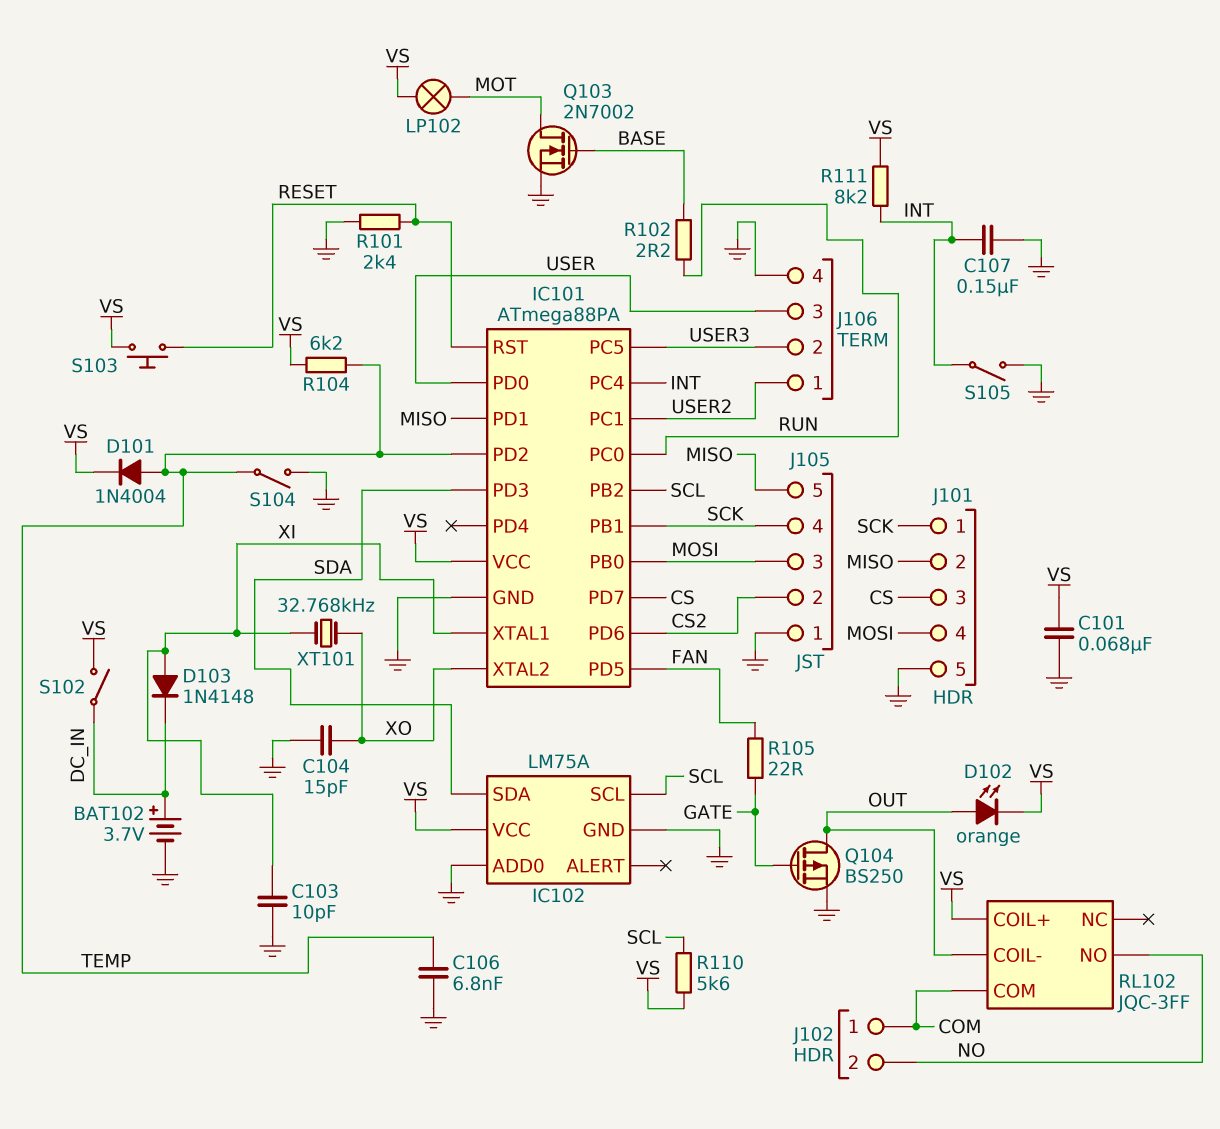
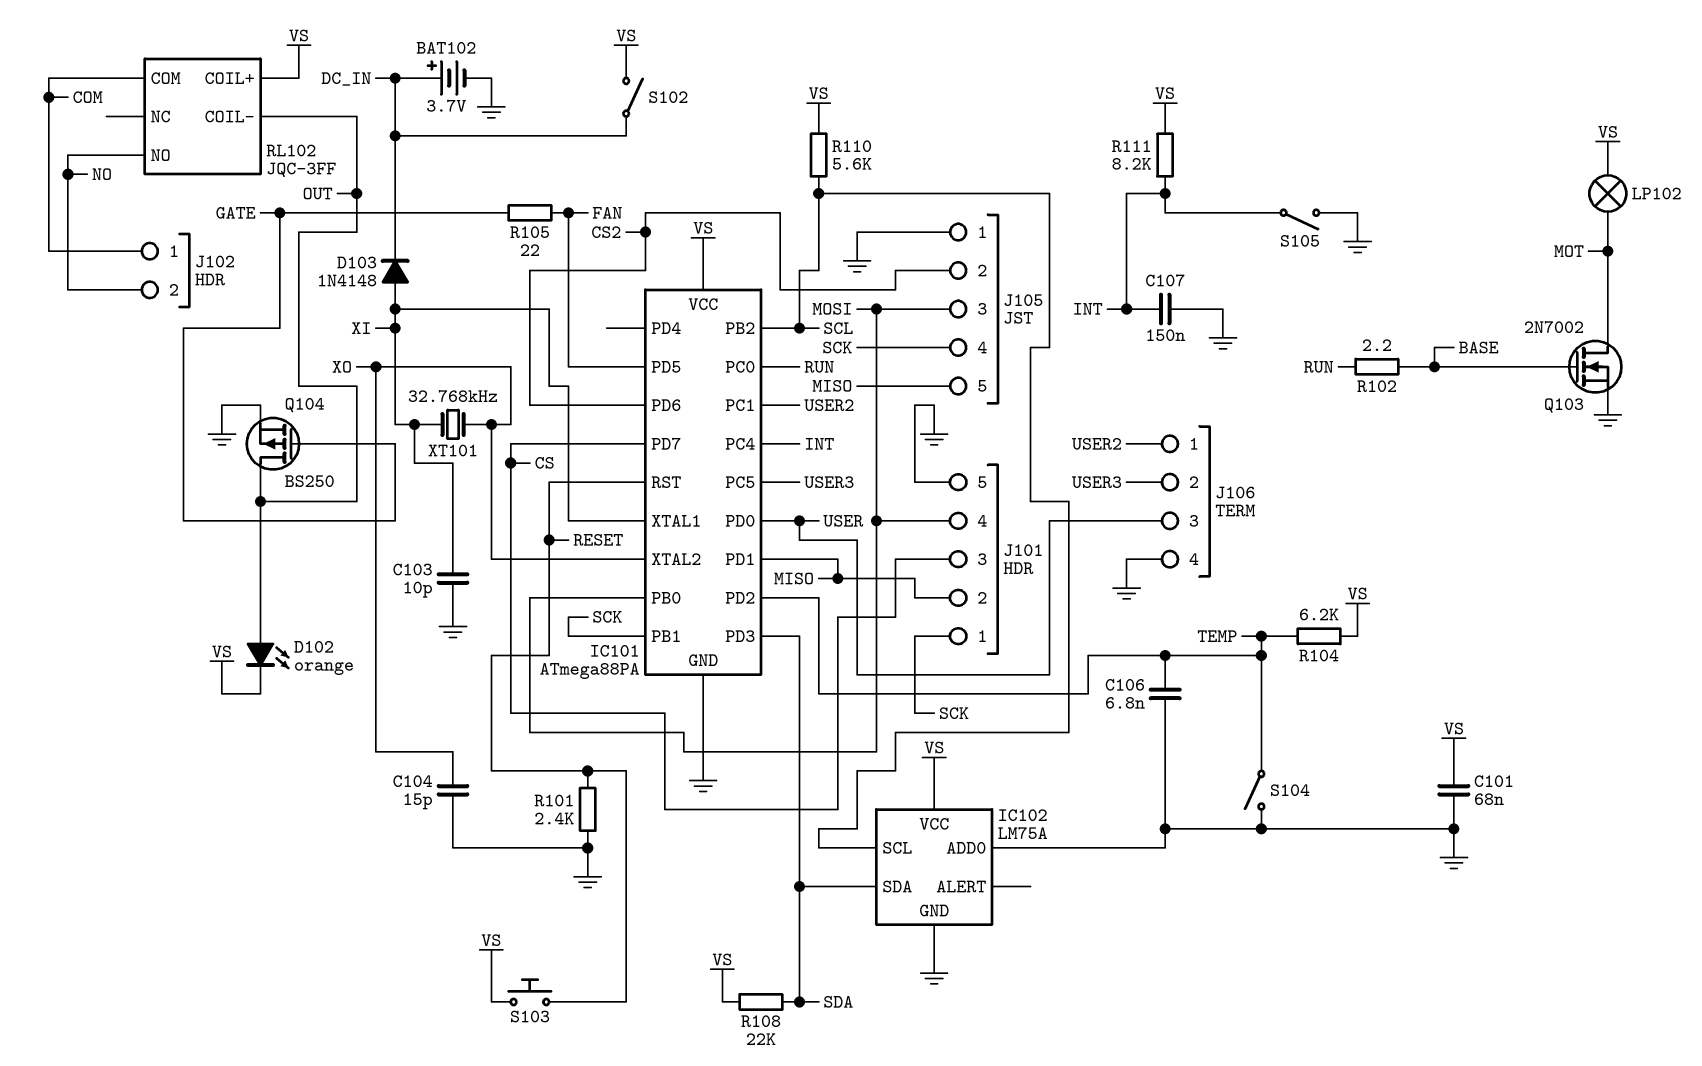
D101: diode 1N4004 (A TEMP, K VS) -> none
R108: none -> 22k (SDA, VS)

